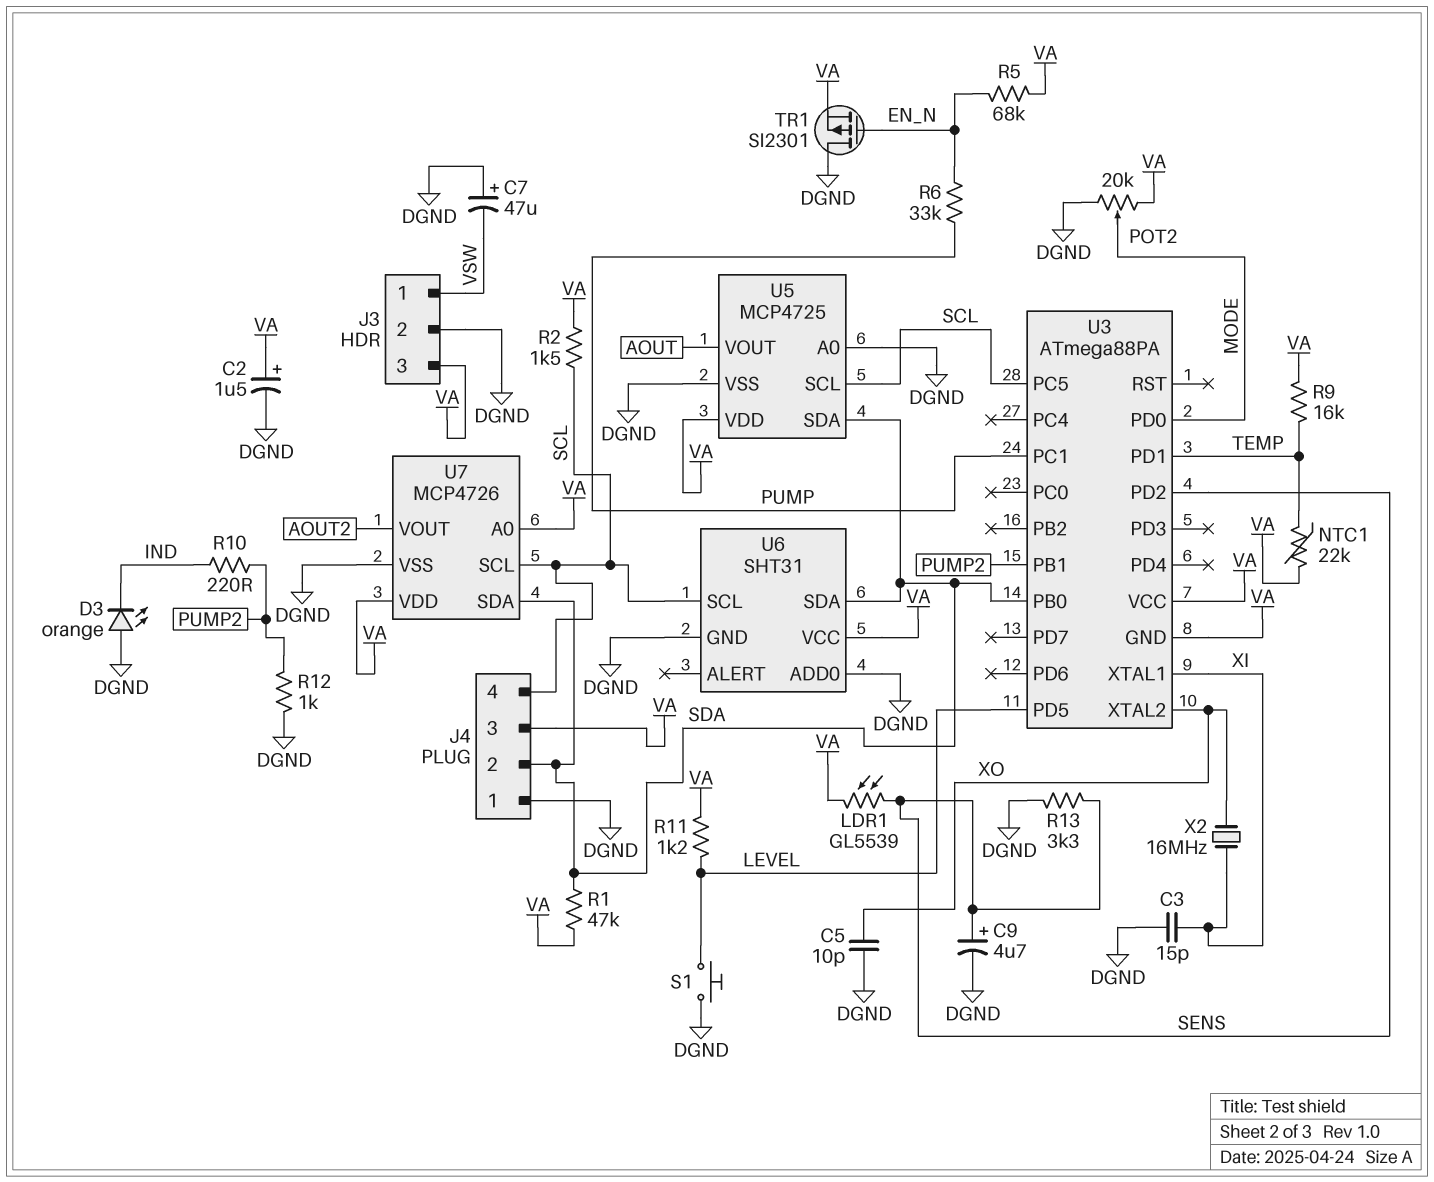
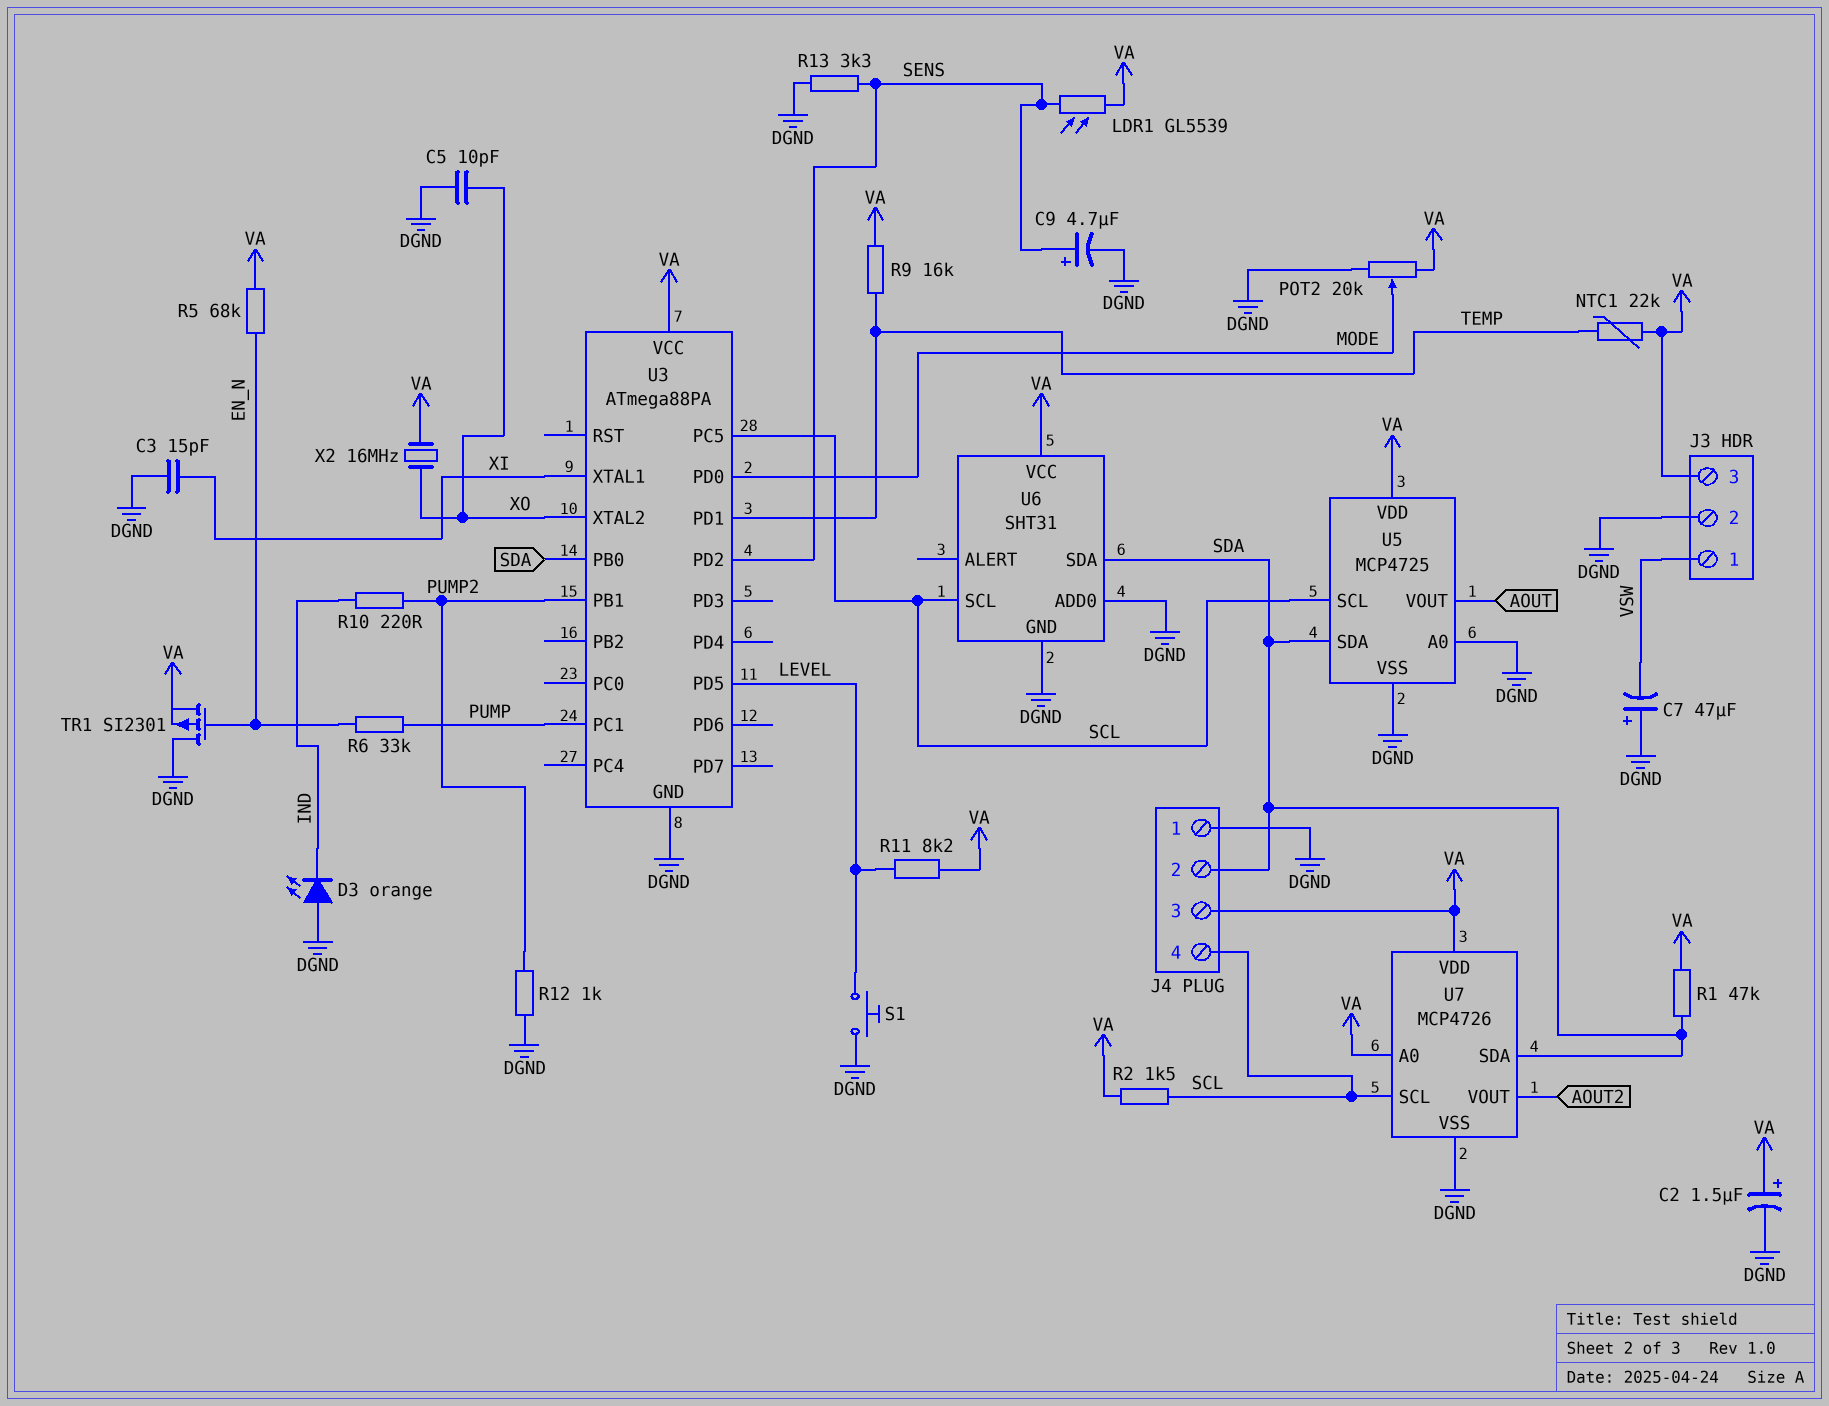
R11: 1.2k (LEVEL, VA) -> 8.2k (LEVEL, VA)
U3 pin GND: VA -> DGND
X2: 16MHz (XI, XO) -> 16MHz (VA, XO)

